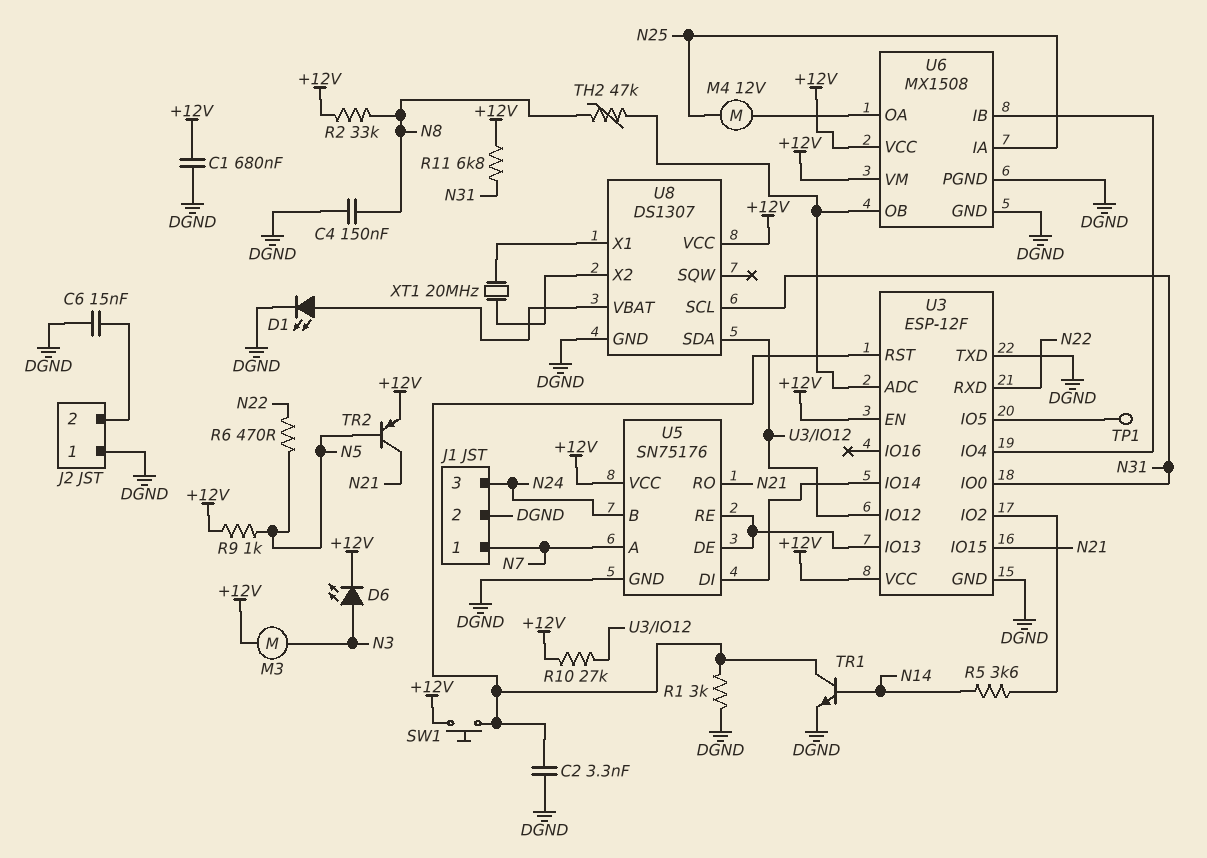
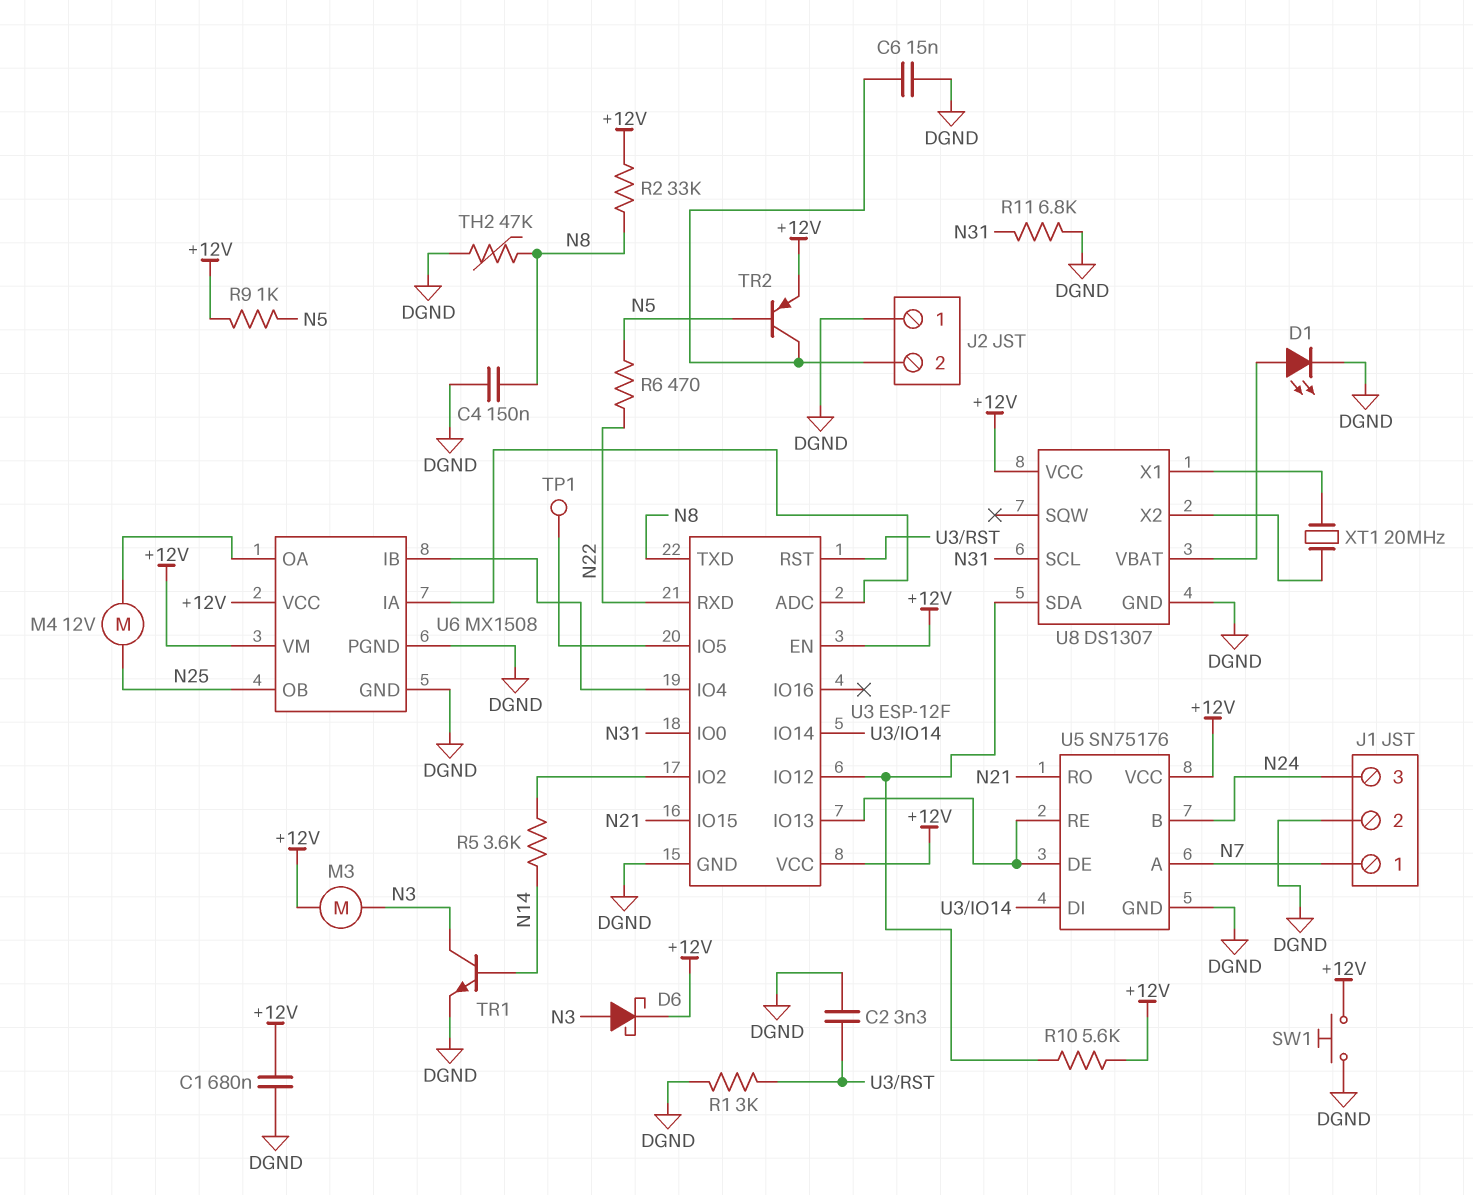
D6: LED (A N3, K +12V) -> schottky (A N3, K +12V)
R10: 27k (+12V, U3/IO12) -> 5.6k (+12V, U3/IO12)
R11: 6.8k (+12V, N31) -> 6.8k (DGND, N31)
SW1: button (+12V, U3/RST) -> button (+12V, DGND)
TH2: 47k (N8, U3/ADC) -> 47k (DGND, N8)
TR1: NPN (B N14, C U3/RST, E DGND) -> NPN (B N14, C N3, E DGND)
TR2: PNP (B N5, C N21, E +12V) -> PNP (B N5, C J2/2, E +12V)
U3 pin TXD: DGND -> N8
U6 pin IA: N25 -> U3/ADC
U6 pin OB: U3/ADC -> N25

